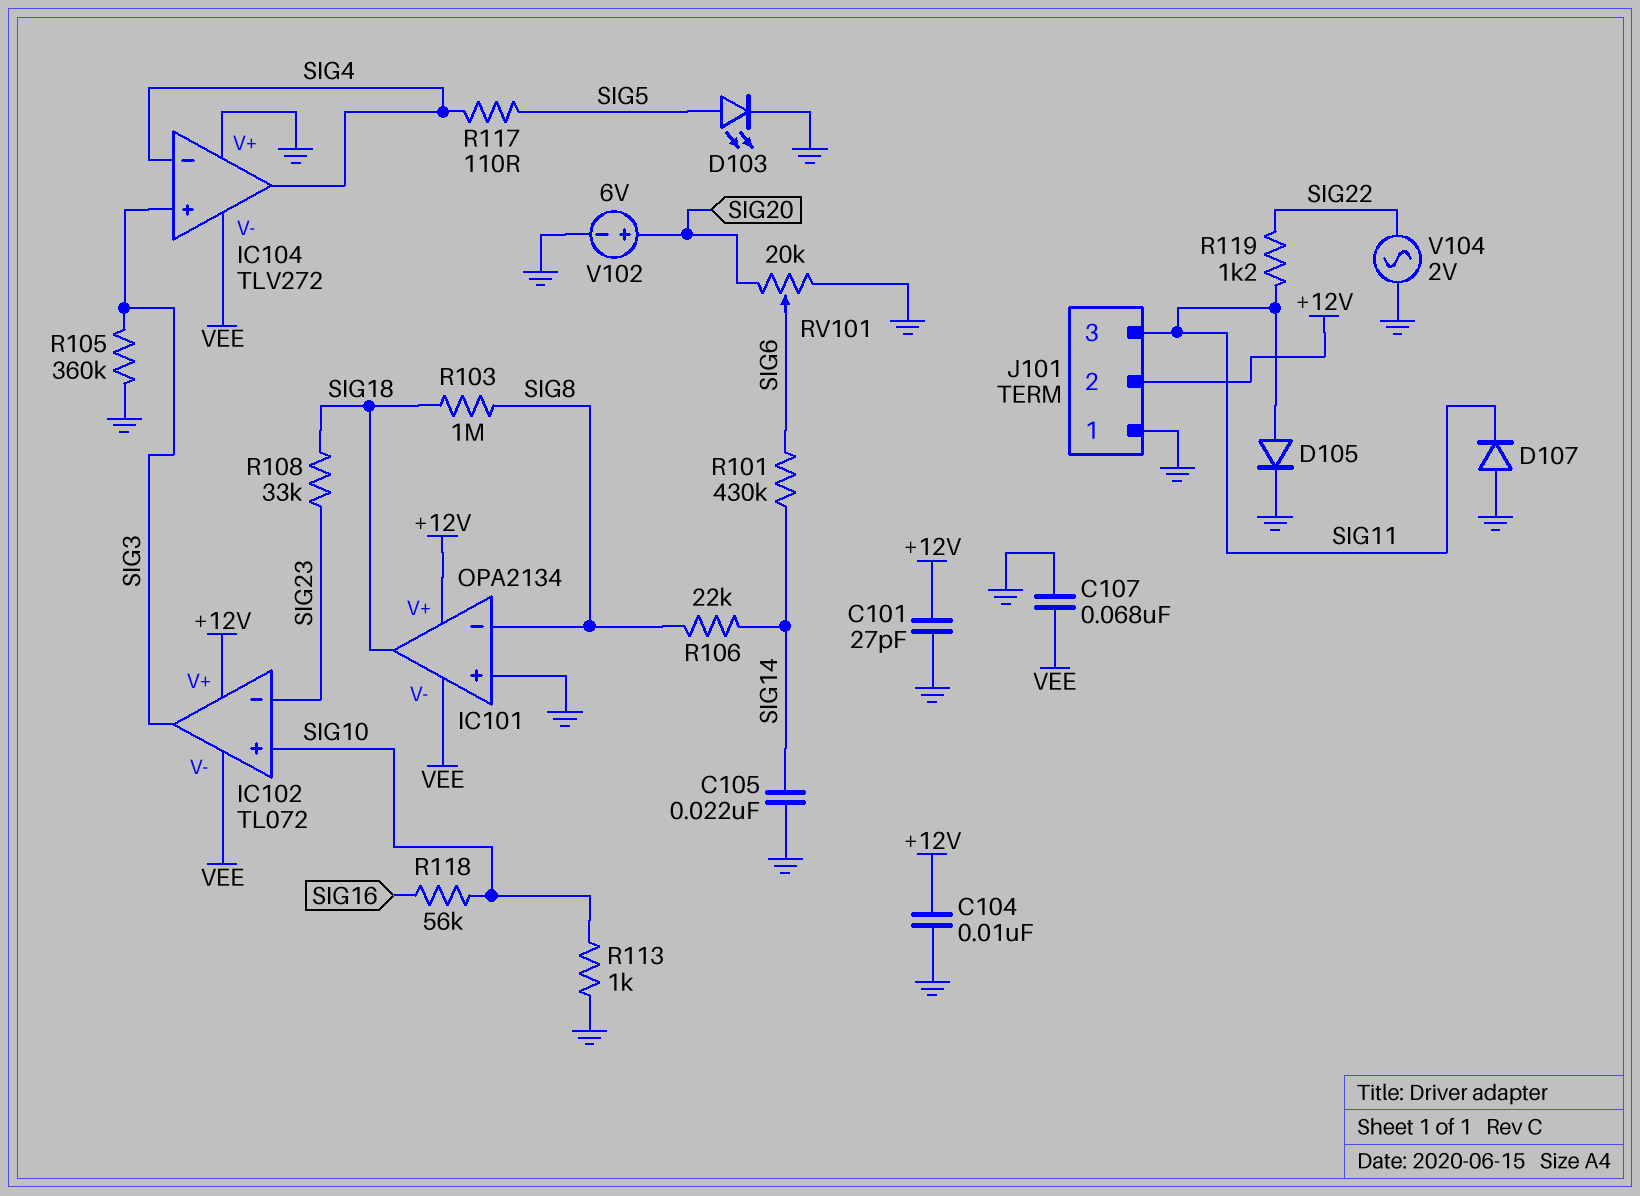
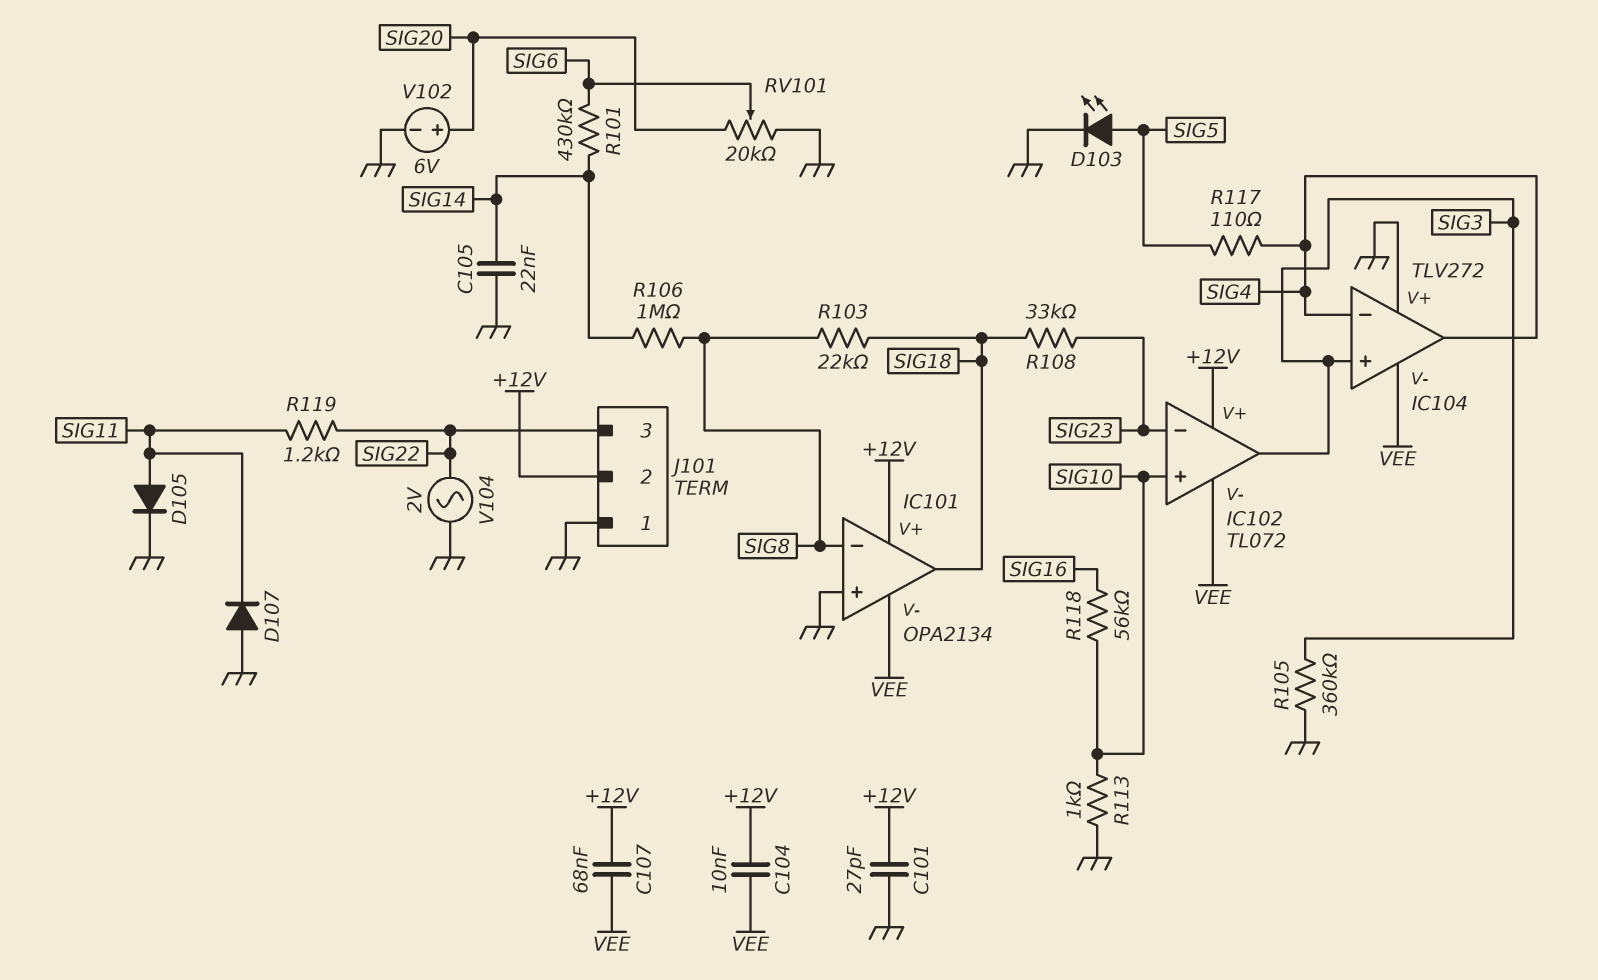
C104: 10nF (+12V, GND) -> 10nF (+12V, VEE)
C107: 68nF (GND, VEE) -> 68nF (+12V, VEE)
J101 pin 3: SIG11 -> SIG22
R103: 1M (SIG8, SIG18) -> 22k (SIG8, SIG18)
R106: 22k (SIG8, SIG14) -> 1M (SIG8, SIG14)

